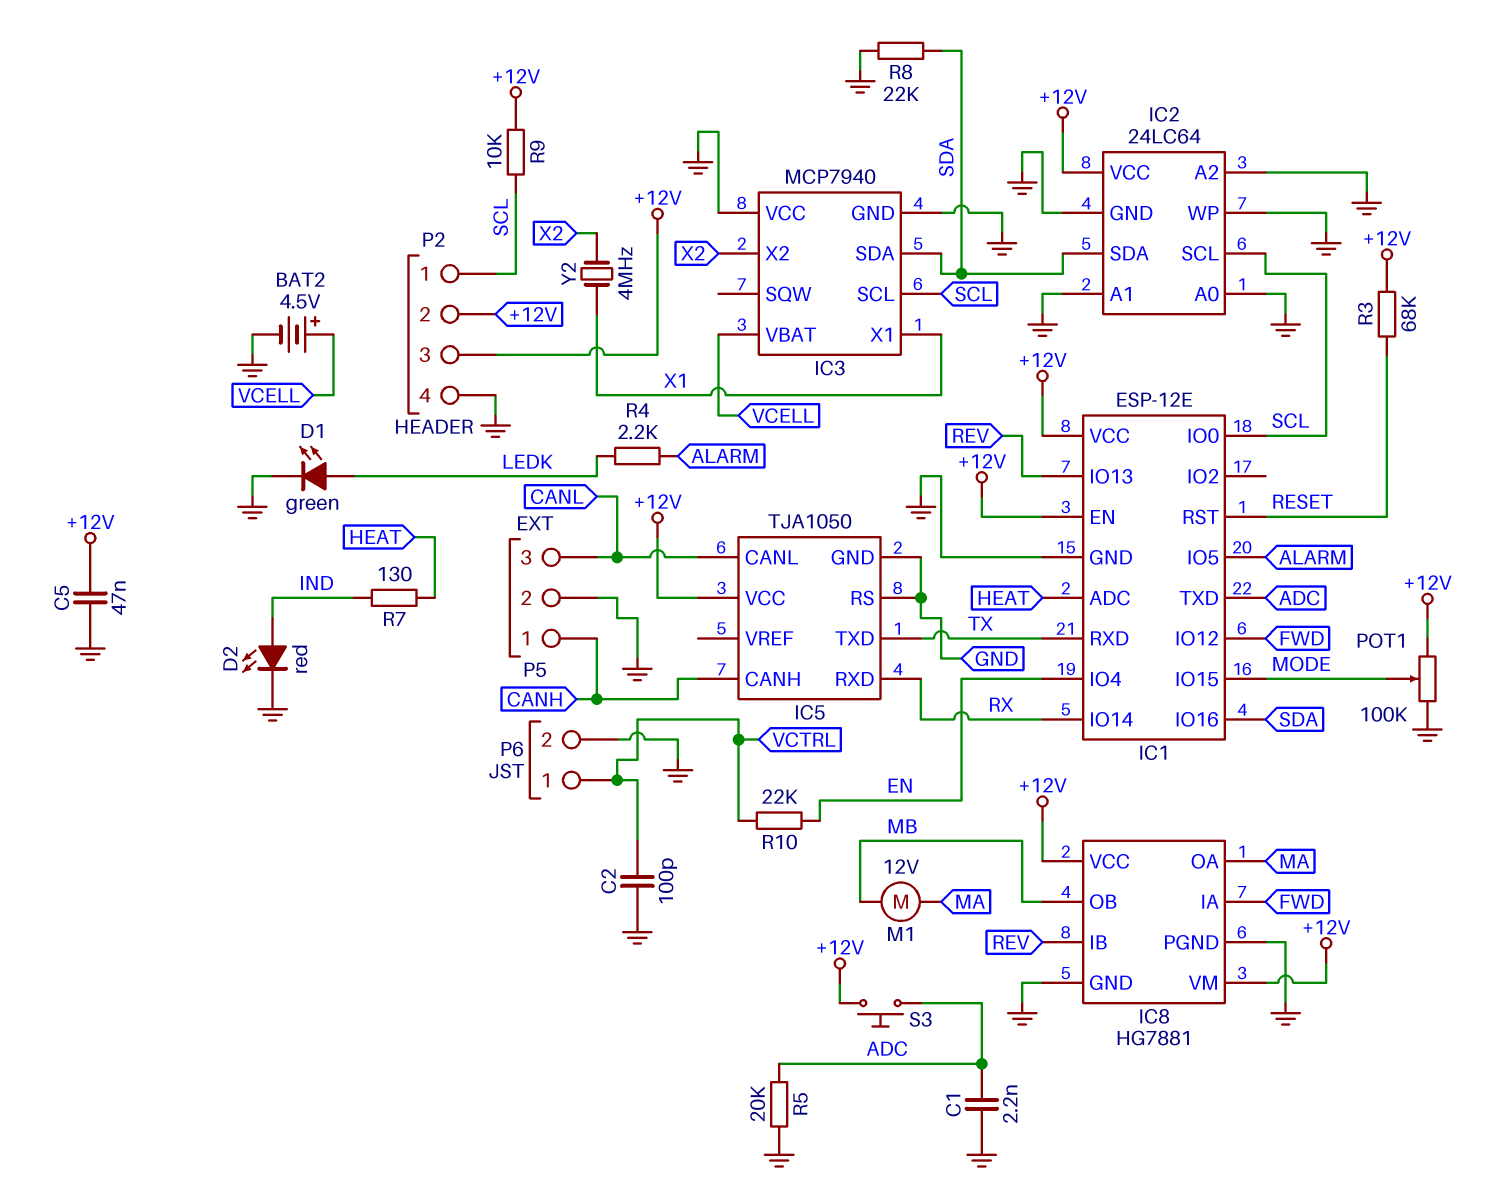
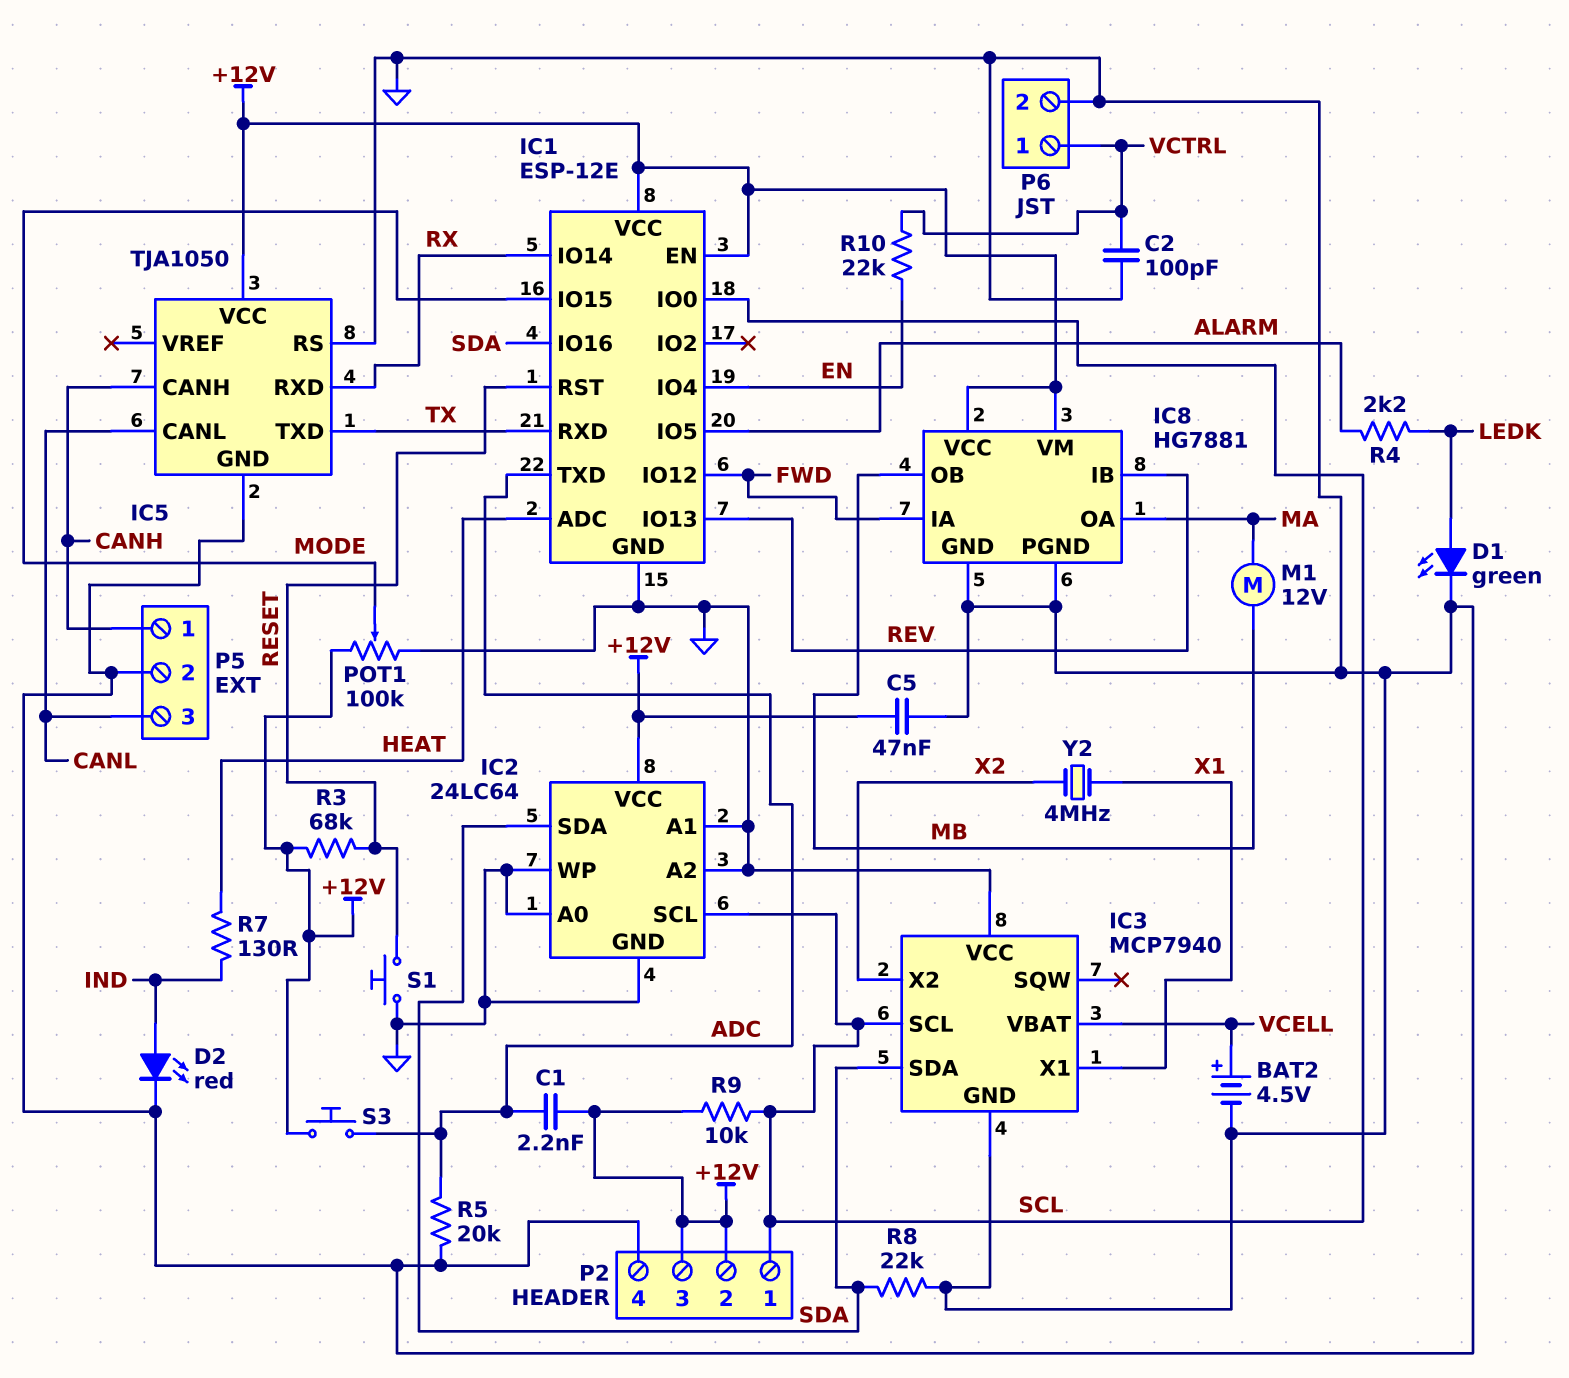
C1: 2.2nF (ADC, GND) -> 2.2nF (+12V, ADC)
S1: none -> button (GND, RESET)

